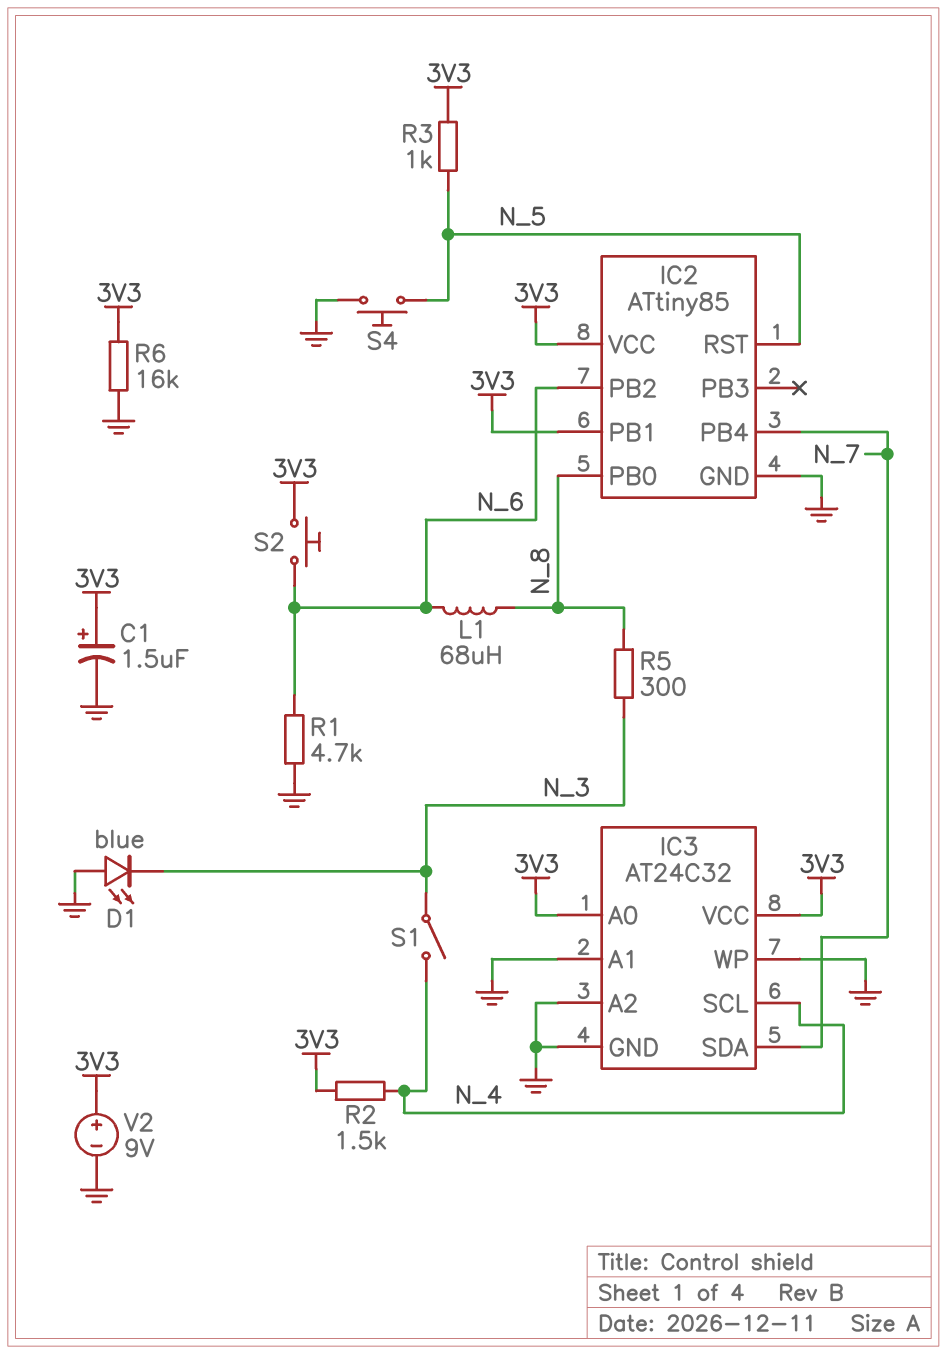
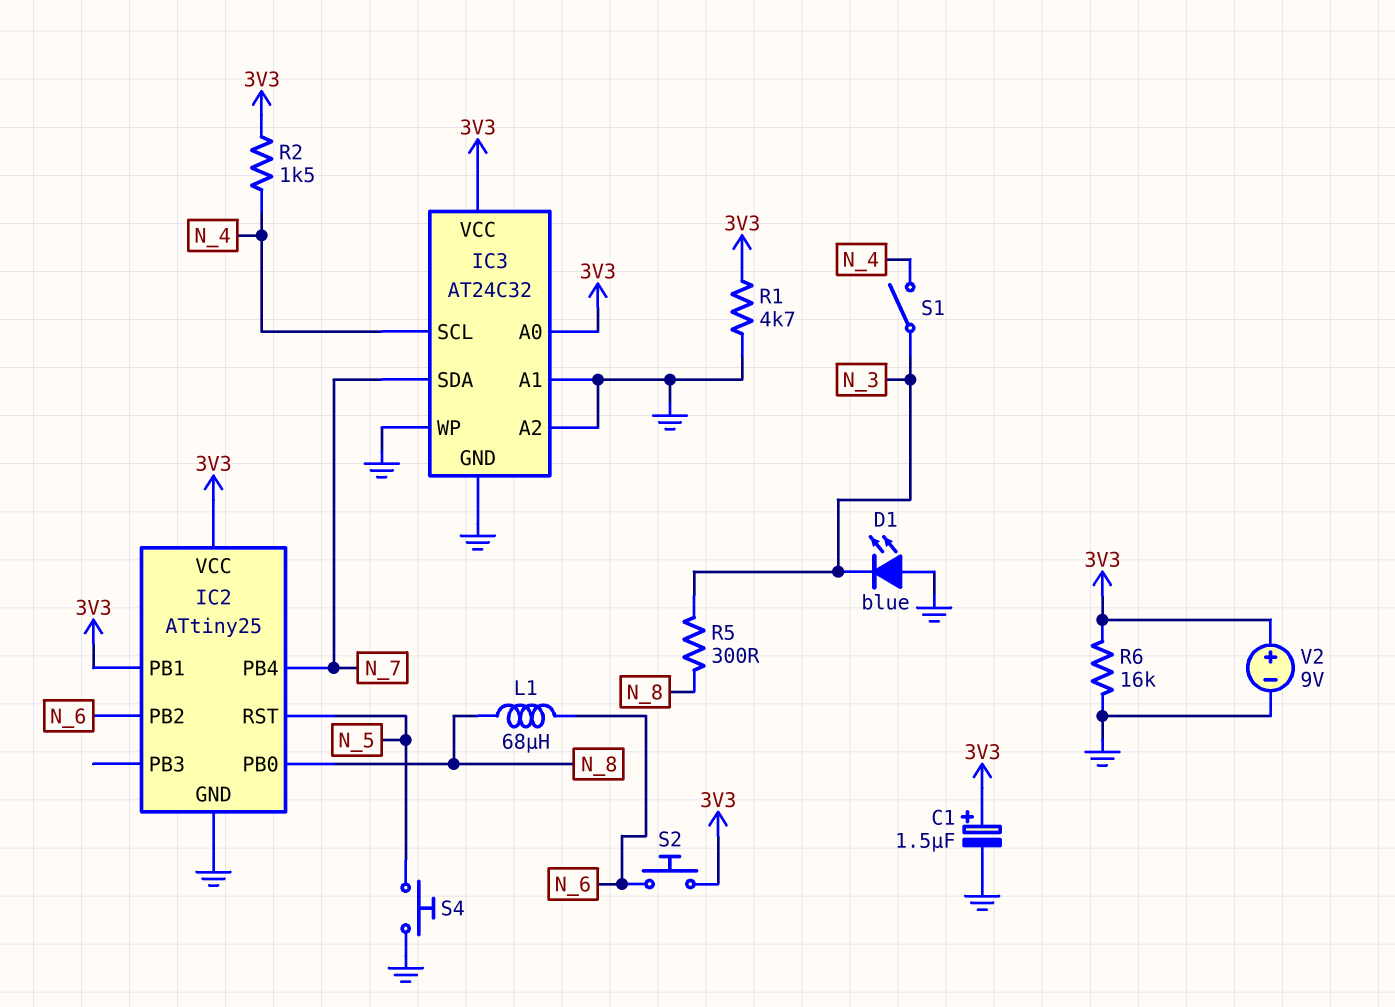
IC2: ATtiny85 -> ATtiny25
R1: 4.7k (GND, N_6) -> 4.7k (3V3, GND)
R3: 1k (3V3, N_5) -> none

